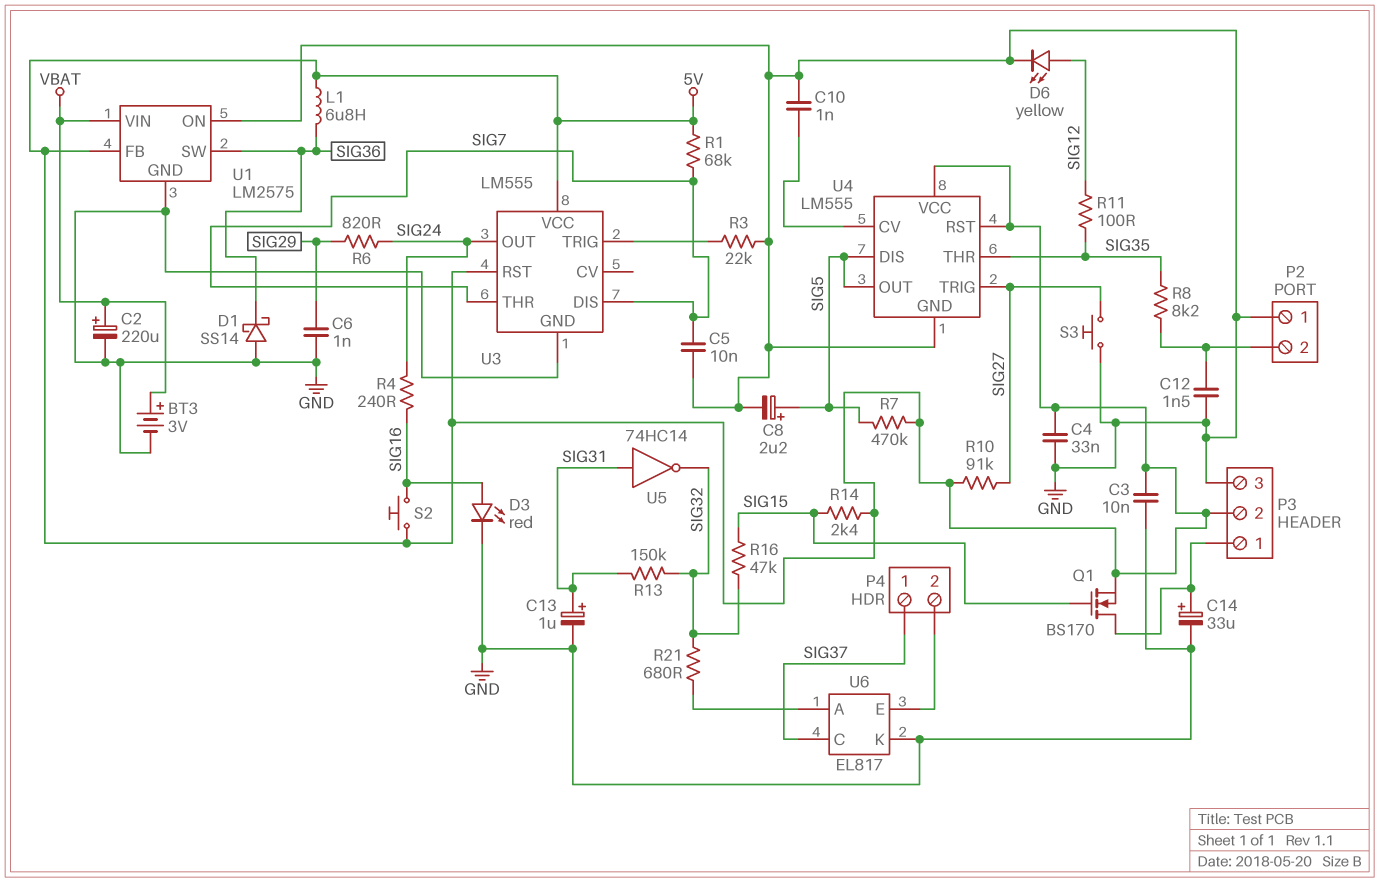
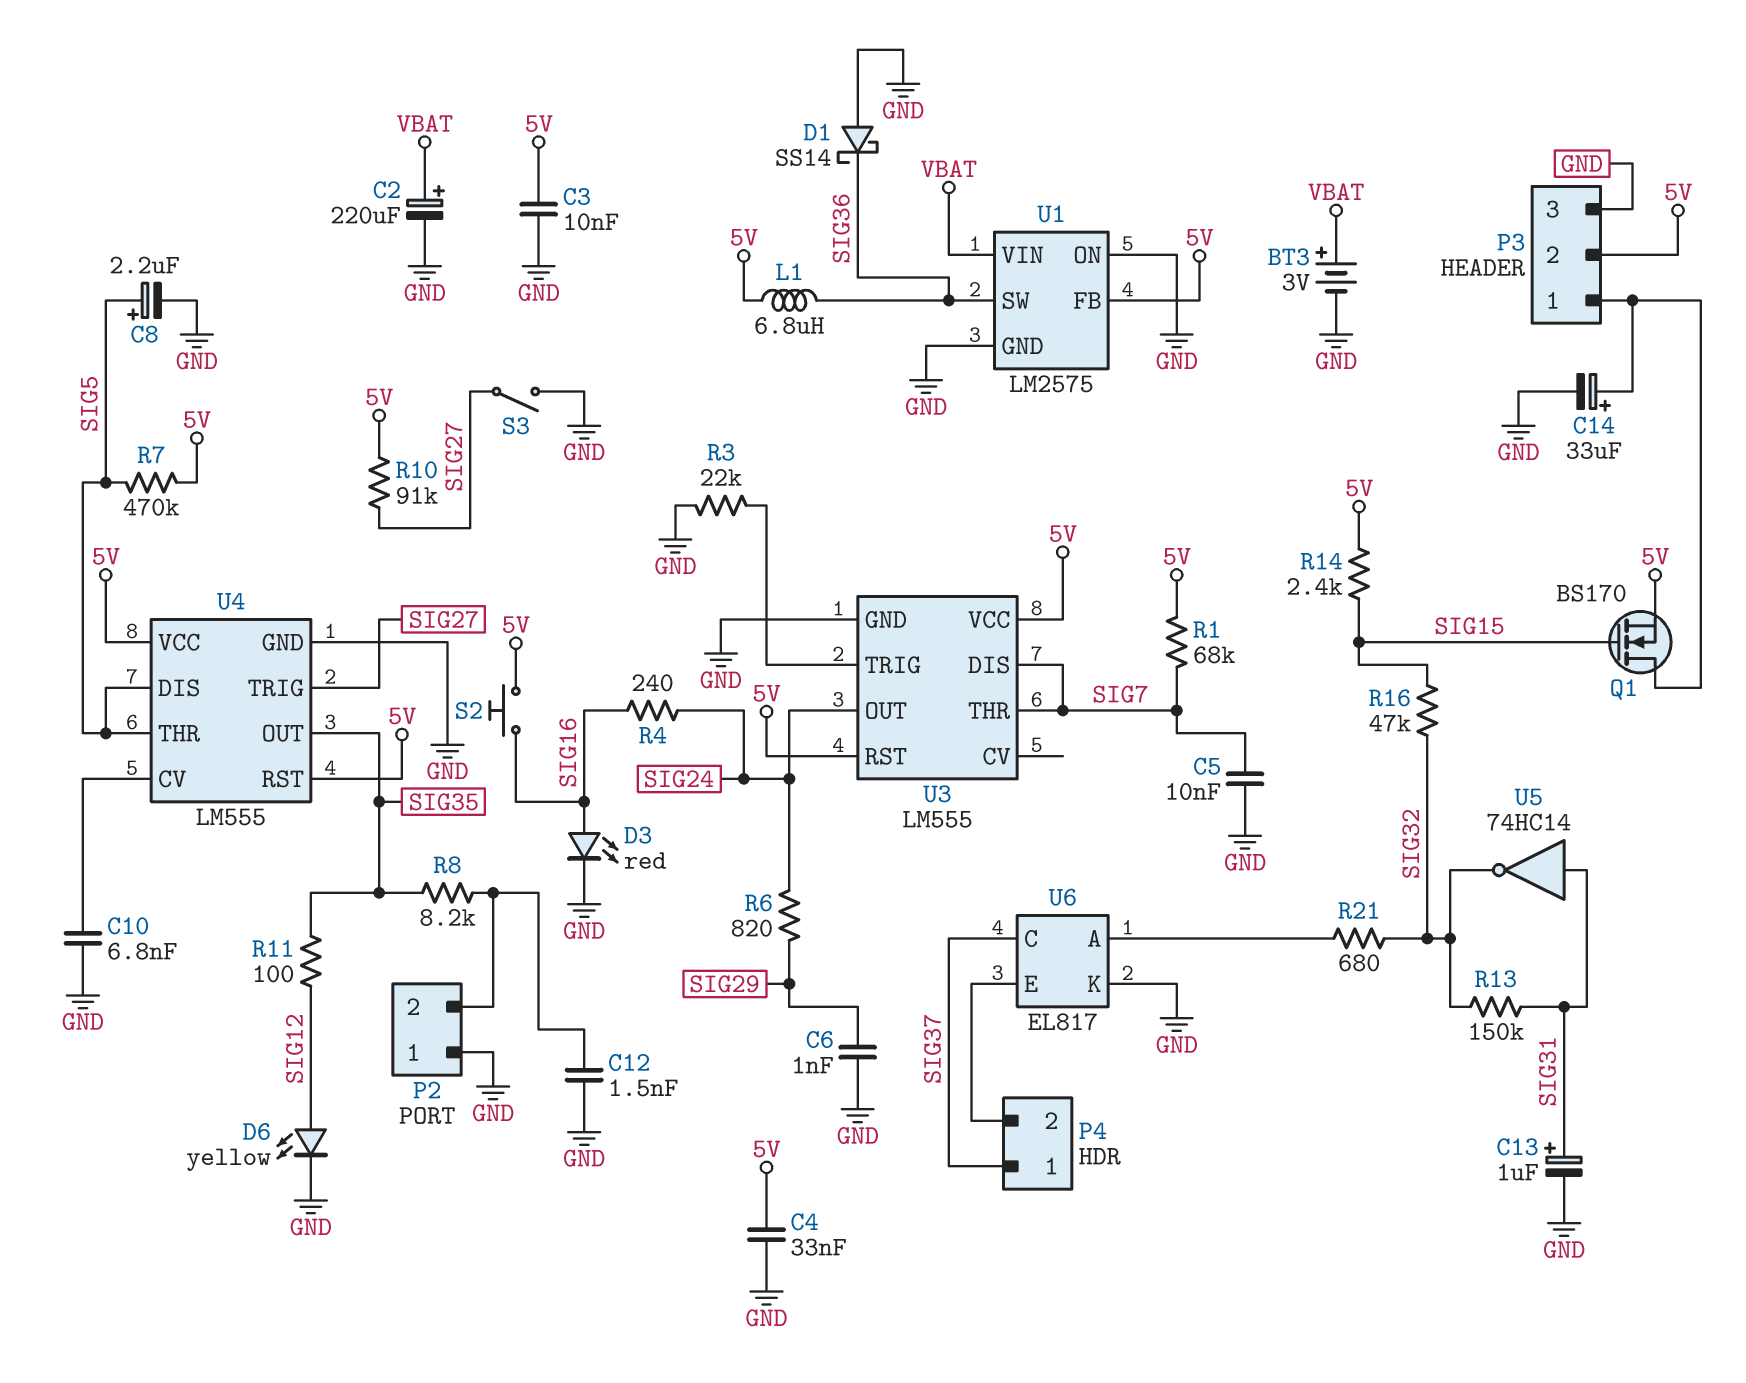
C10: 1nF (GND, U4/CV) -> 6.8nF (GND, U4/CV)
S3: button (GND, SIG27) -> switch (GND, SIG27)
U4 pin OUT: SIG5 -> SIG35
U4 pin THR: SIG35 -> SIG5

